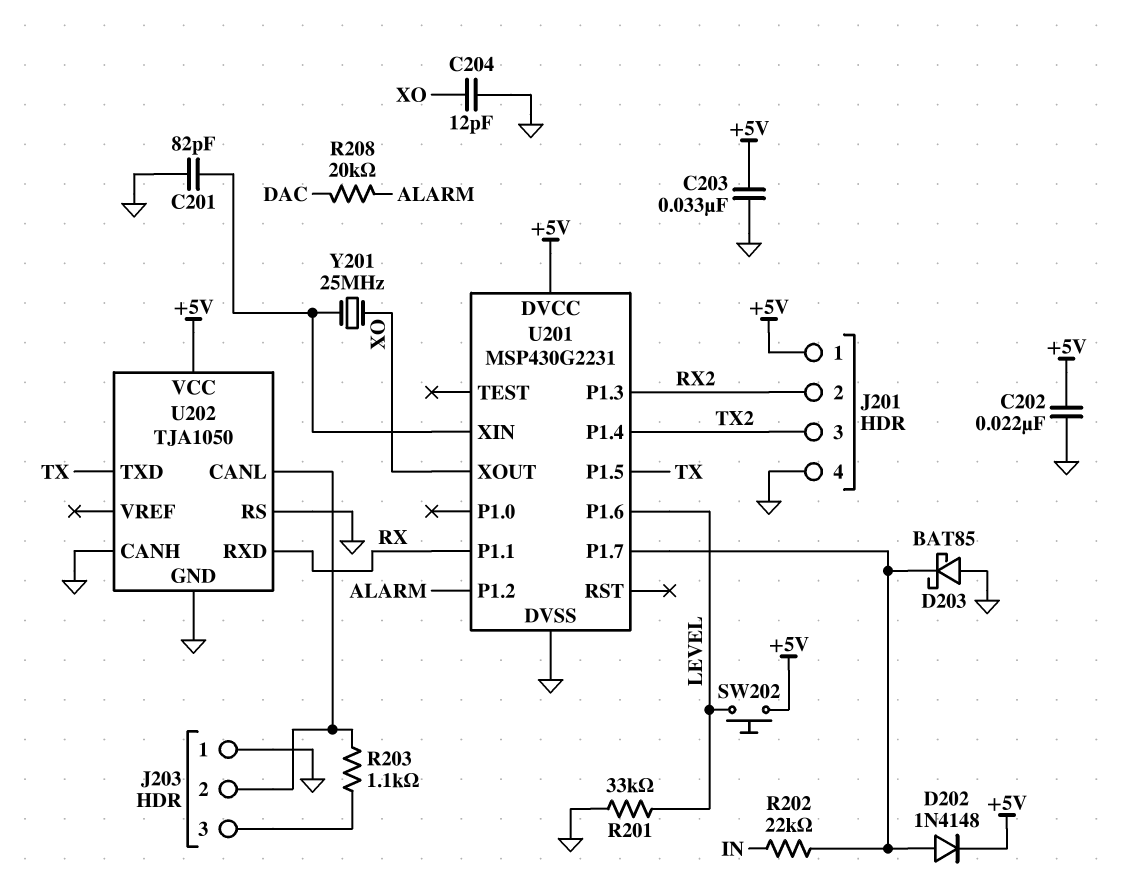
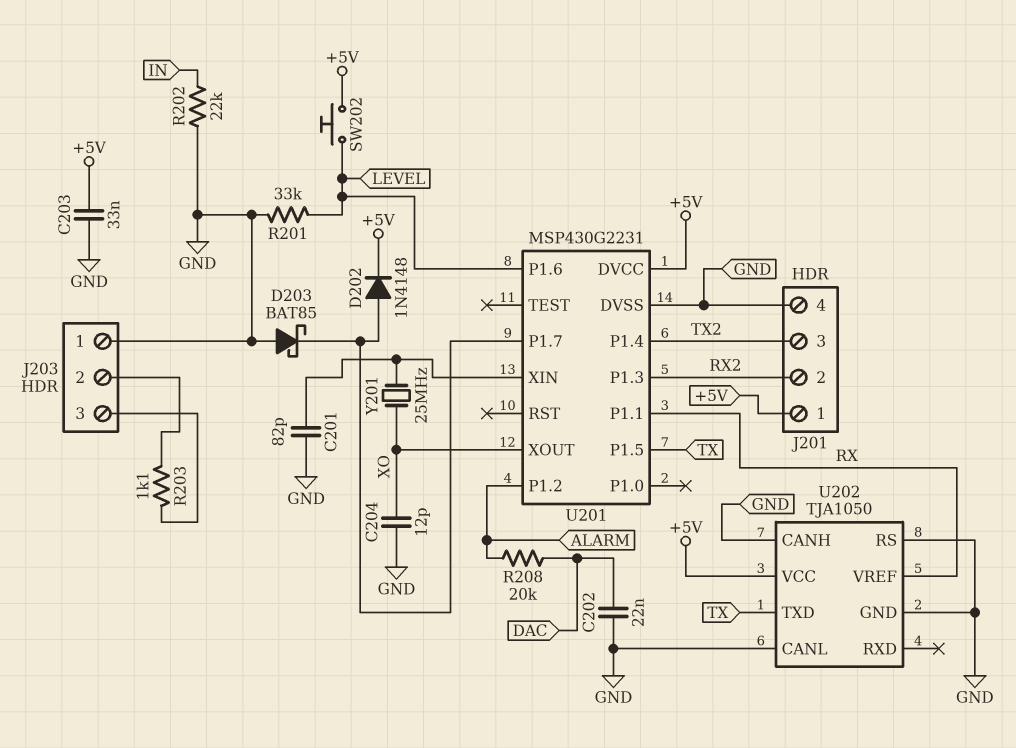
C202: 22nF (+5V, GND) -> 22nF (DAC, GND)
R202: 22k (IN, U201/P1.7) -> 22k (GND, IN)
U202 pin CANL: J203/2 -> GND
U202 pin RXD: RX -> none
U202 pin VREF: none -> RX

